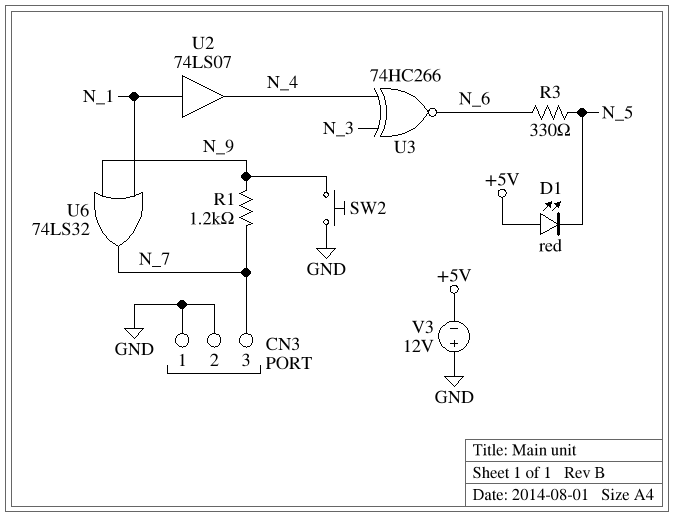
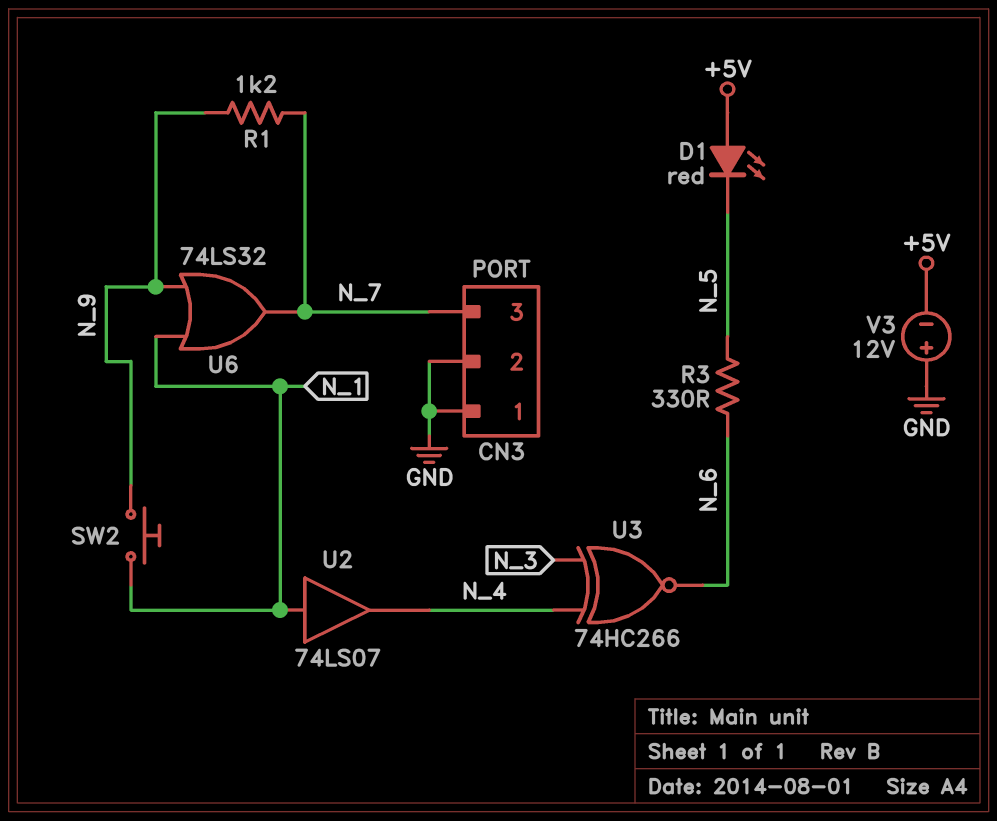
SW2: button (GND, N_9) -> button (N_1, N_9)

